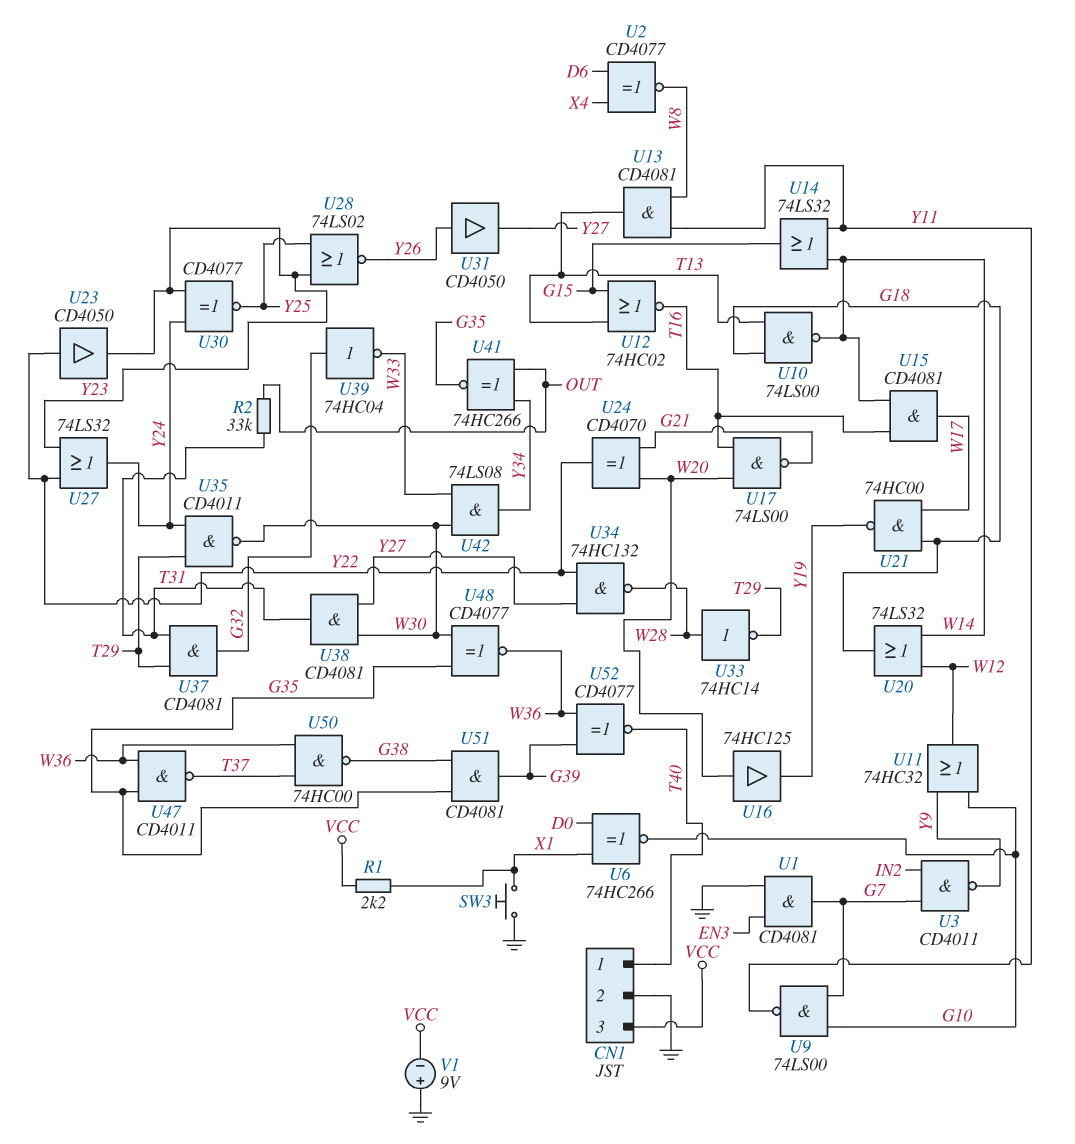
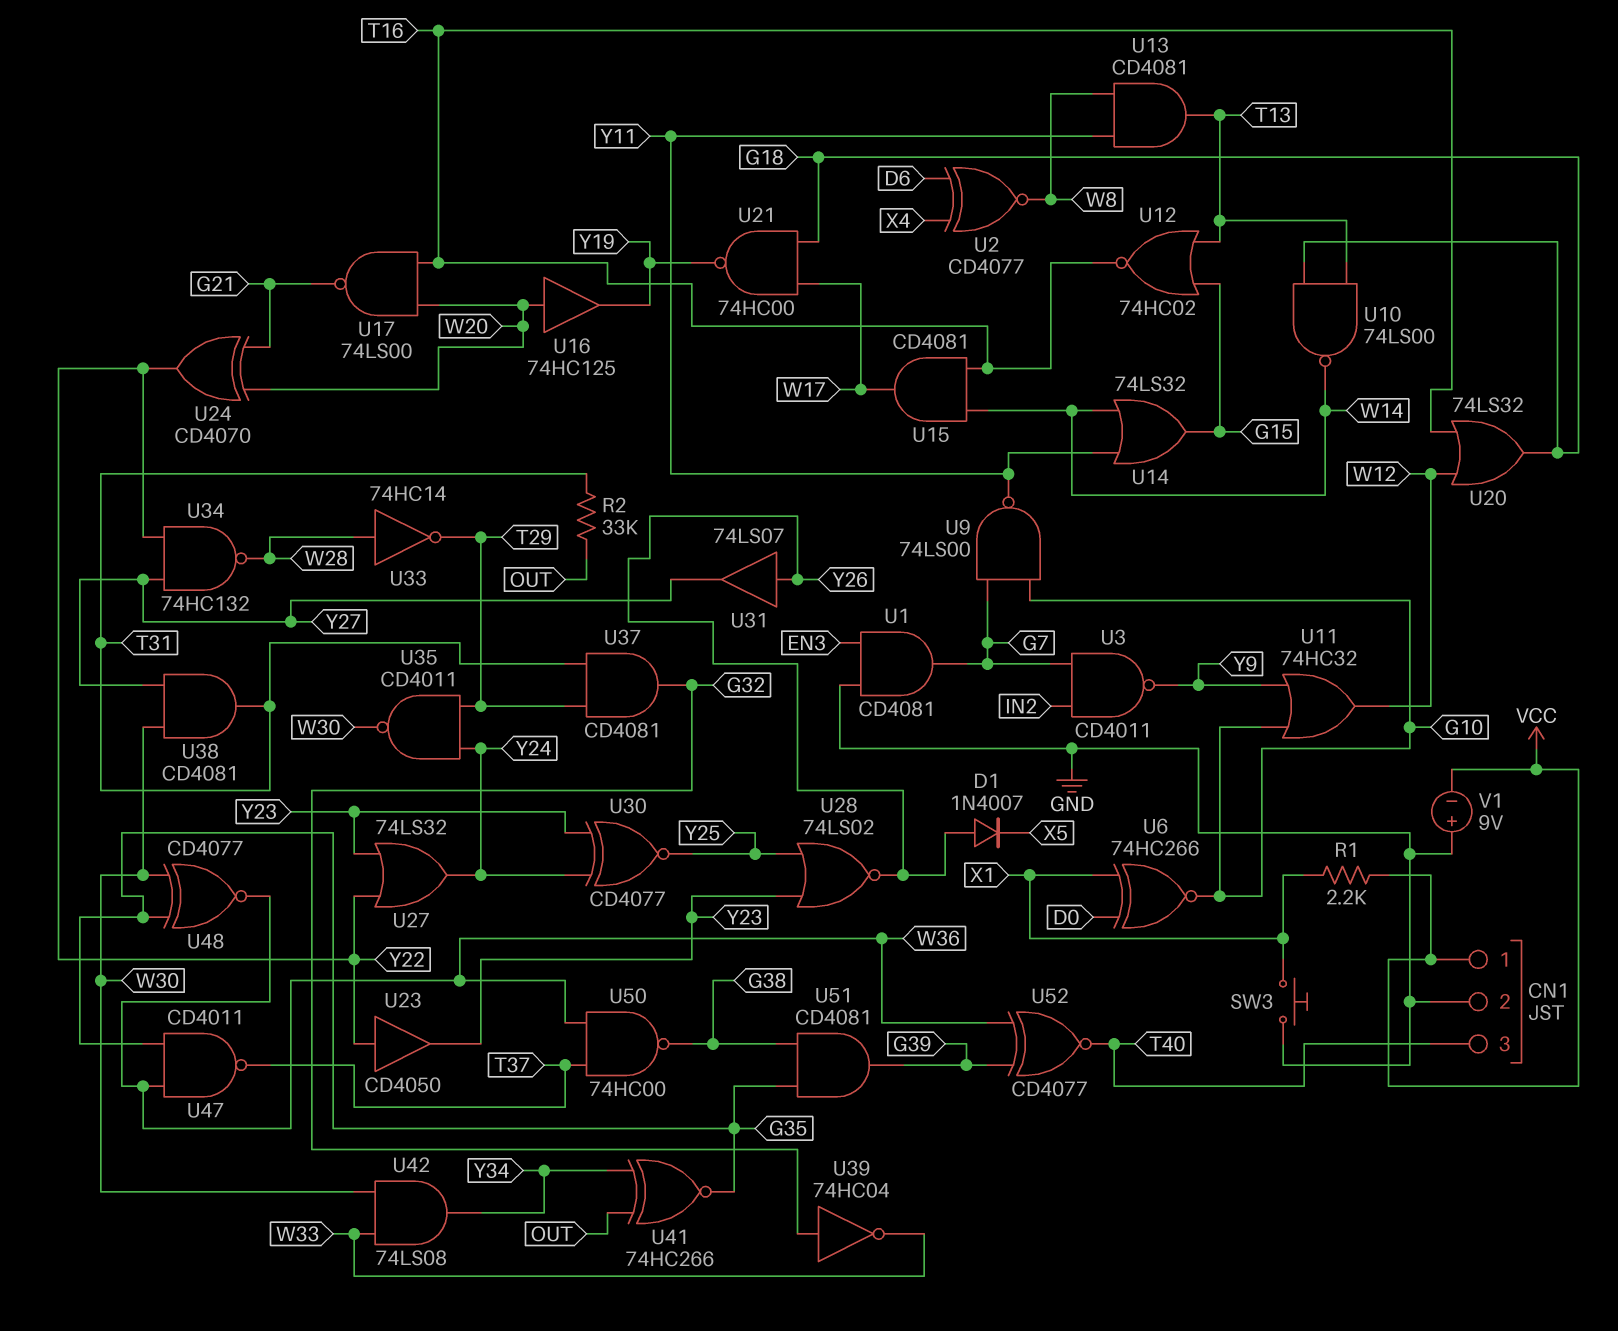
CN1 pin 1: T40 -> VCC
CN1 pin 3: VCC -> T40
D1: none -> diode 1N4007 (A Y26, K X5)
U20: OR 74LS32 (in W12, in W14, out G18) -> OR 74LS32 (in T16, in W12, out G18)
U31: buffer CD4050 (in Y26, out Y27) -> buffer 74LS07 (in Y26, out Y27)

